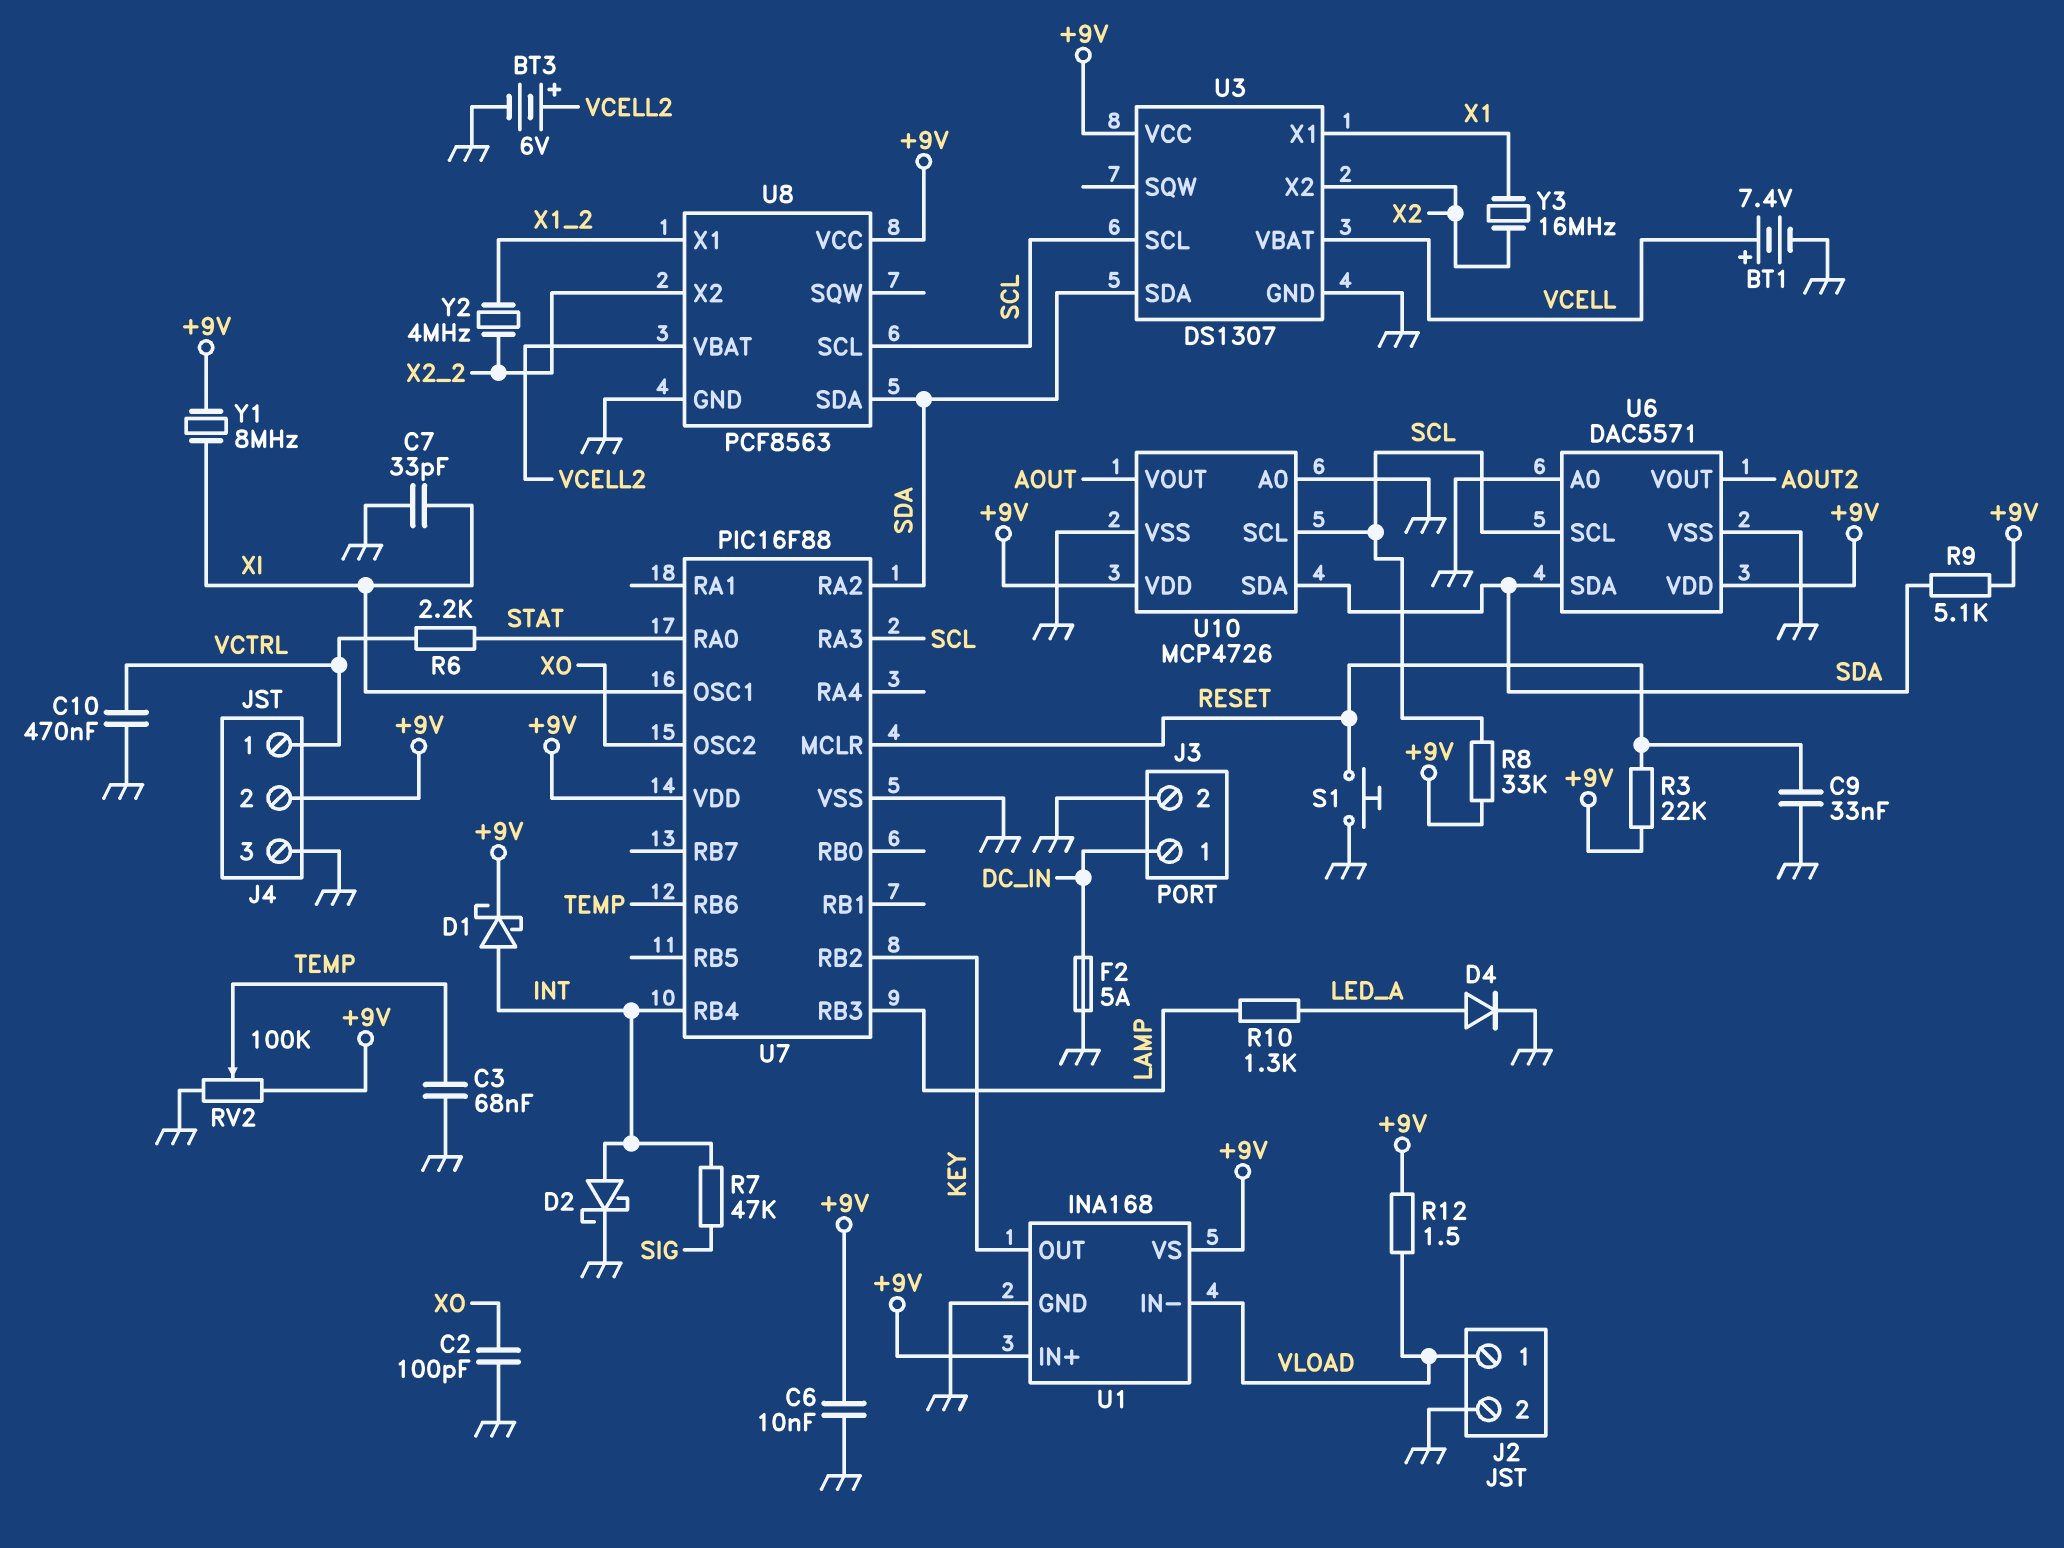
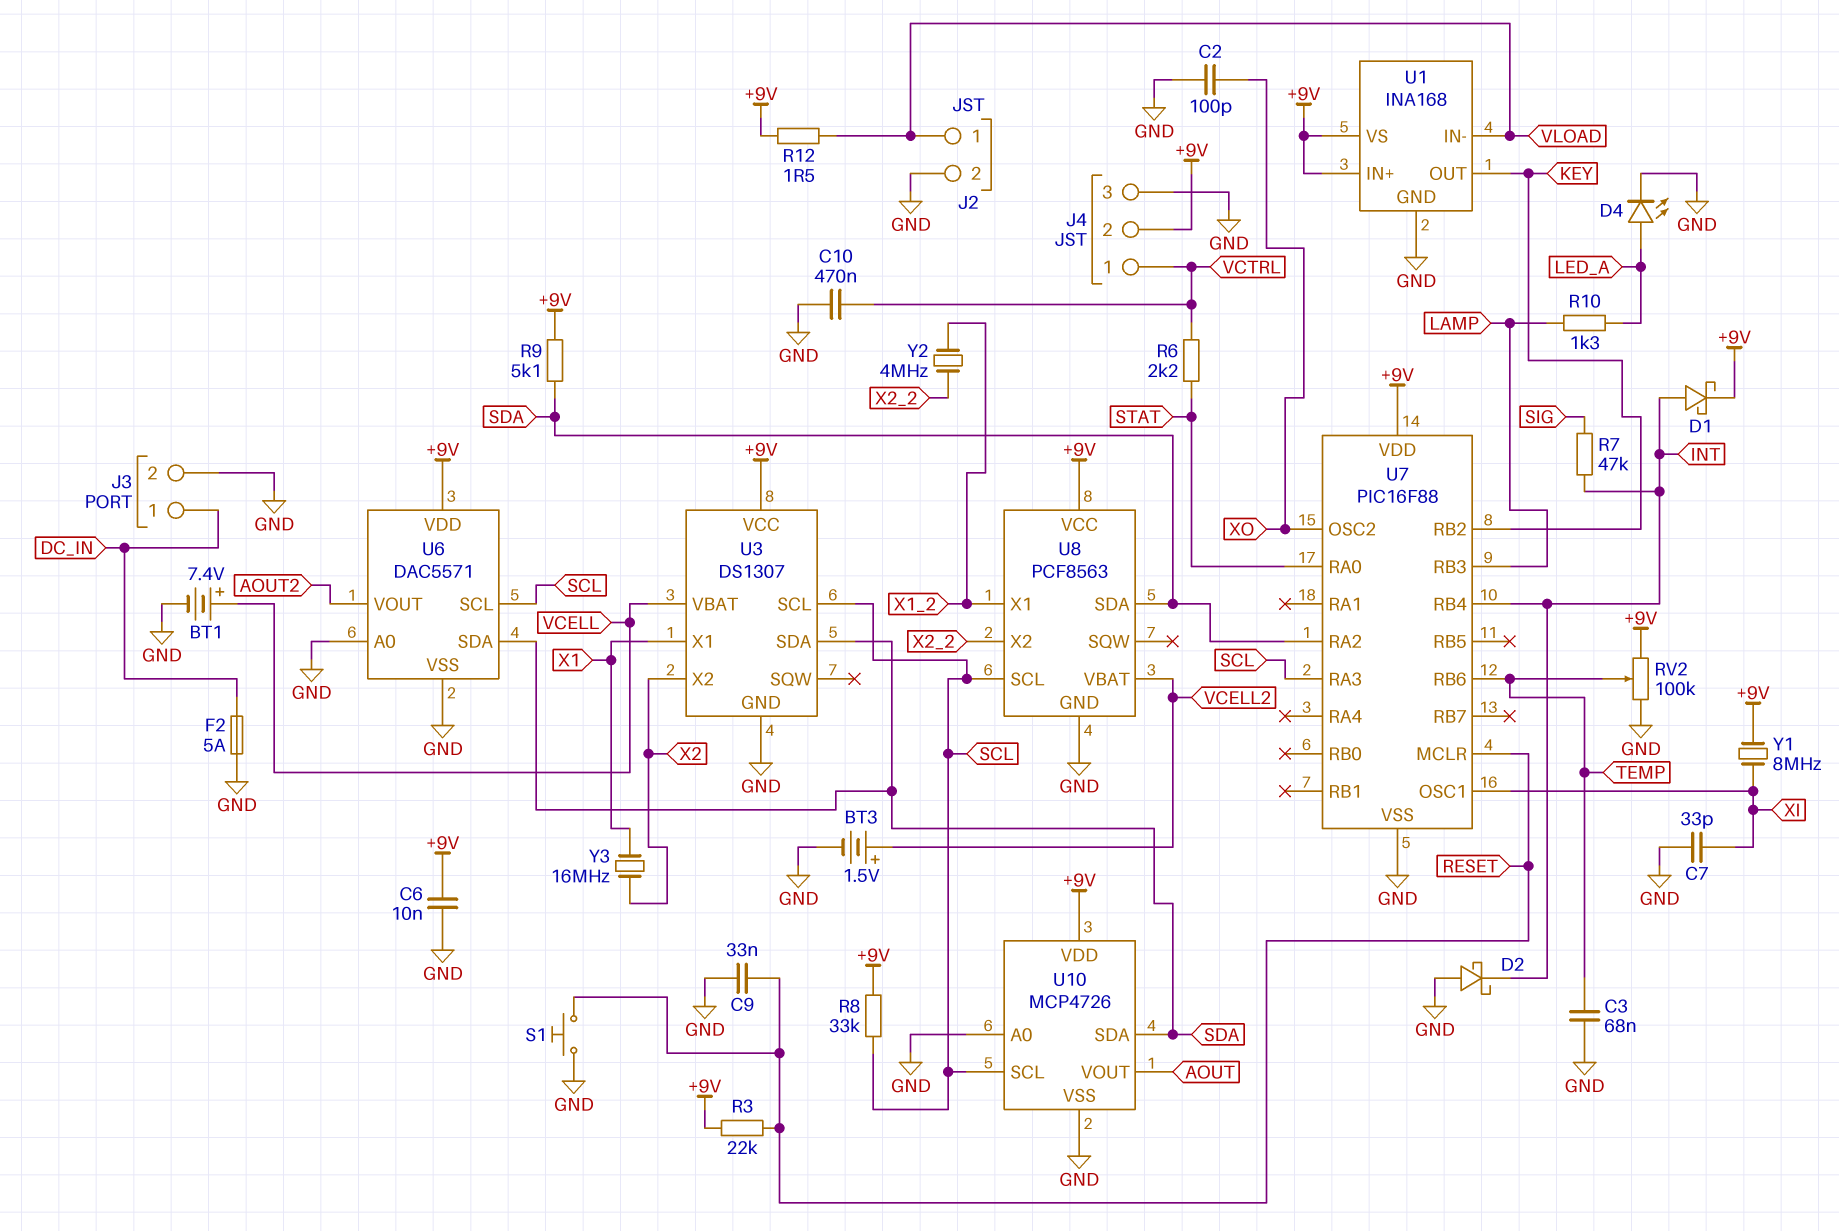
BT3: 6V (plus VCELL2, minus GND) -> 1.5V (plus VCELL2, minus GND)
D2: schottky (A INT, K GND) -> schottky (A GND, K INT)
D4: diode (A LED_A, K GND) -> LED (A LED_A, K GND)

